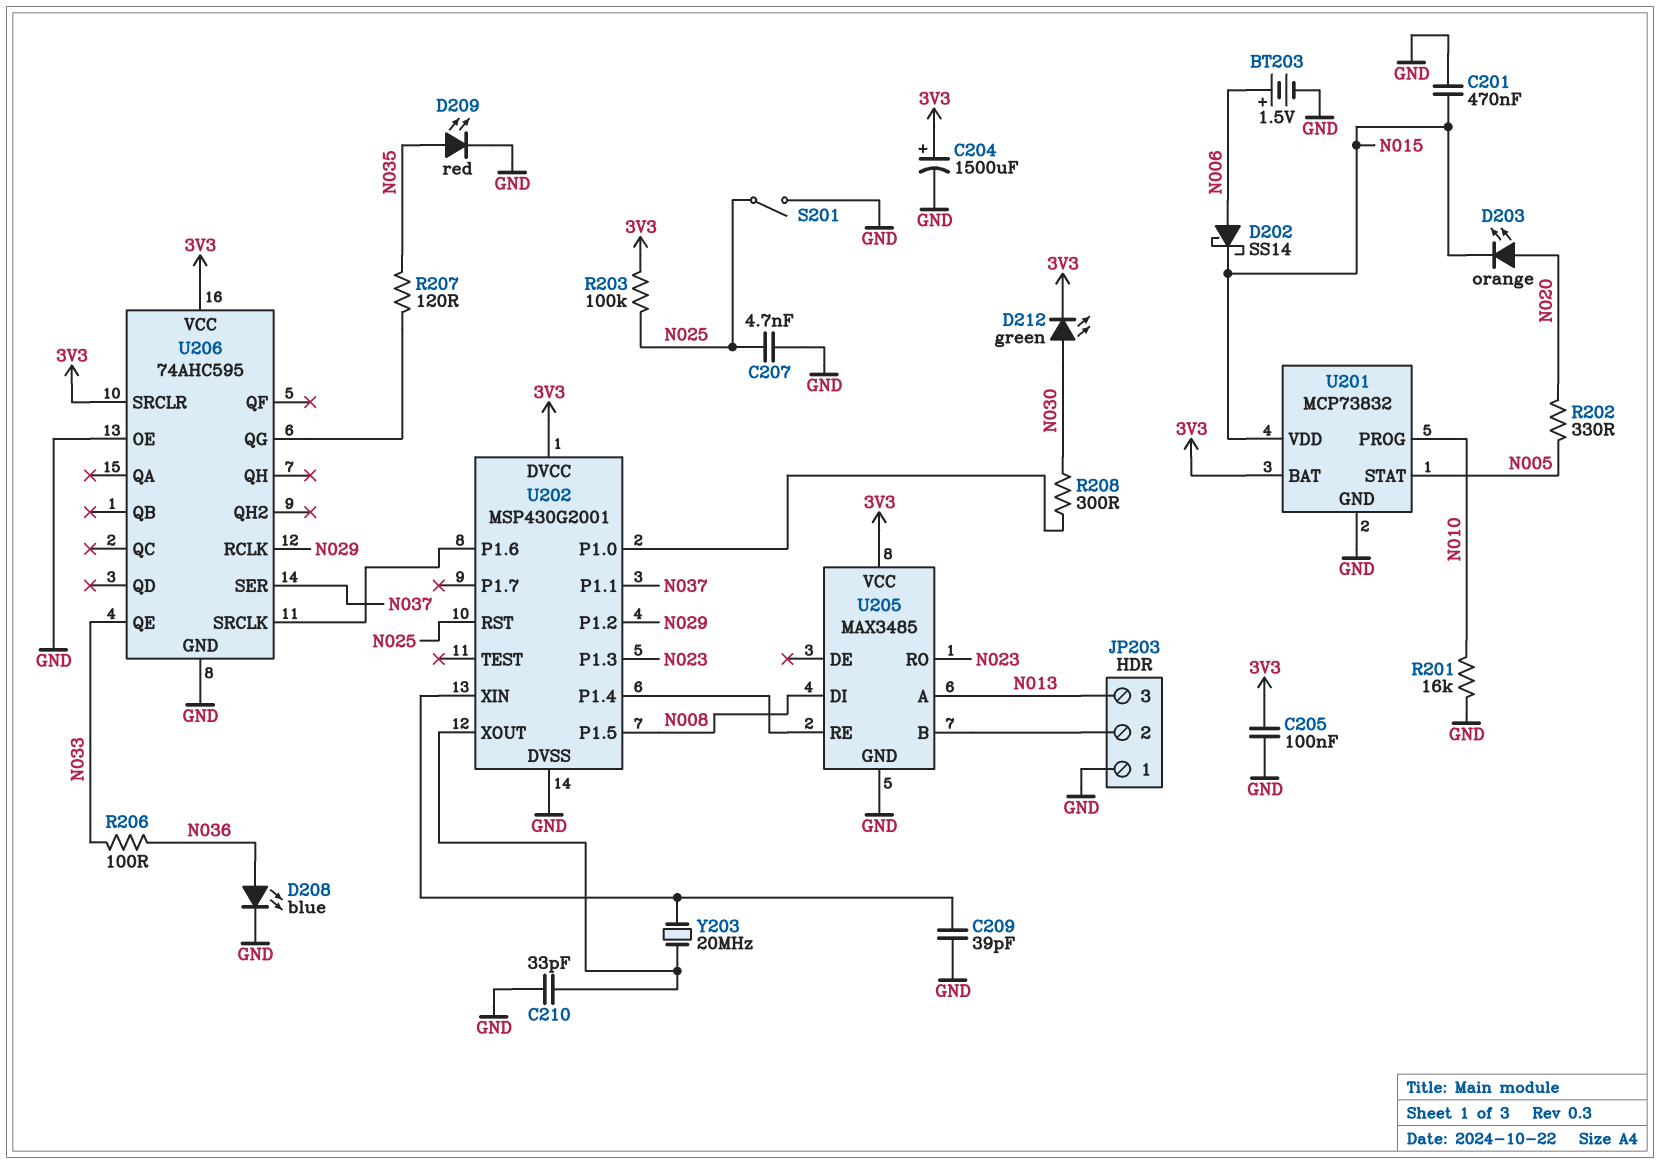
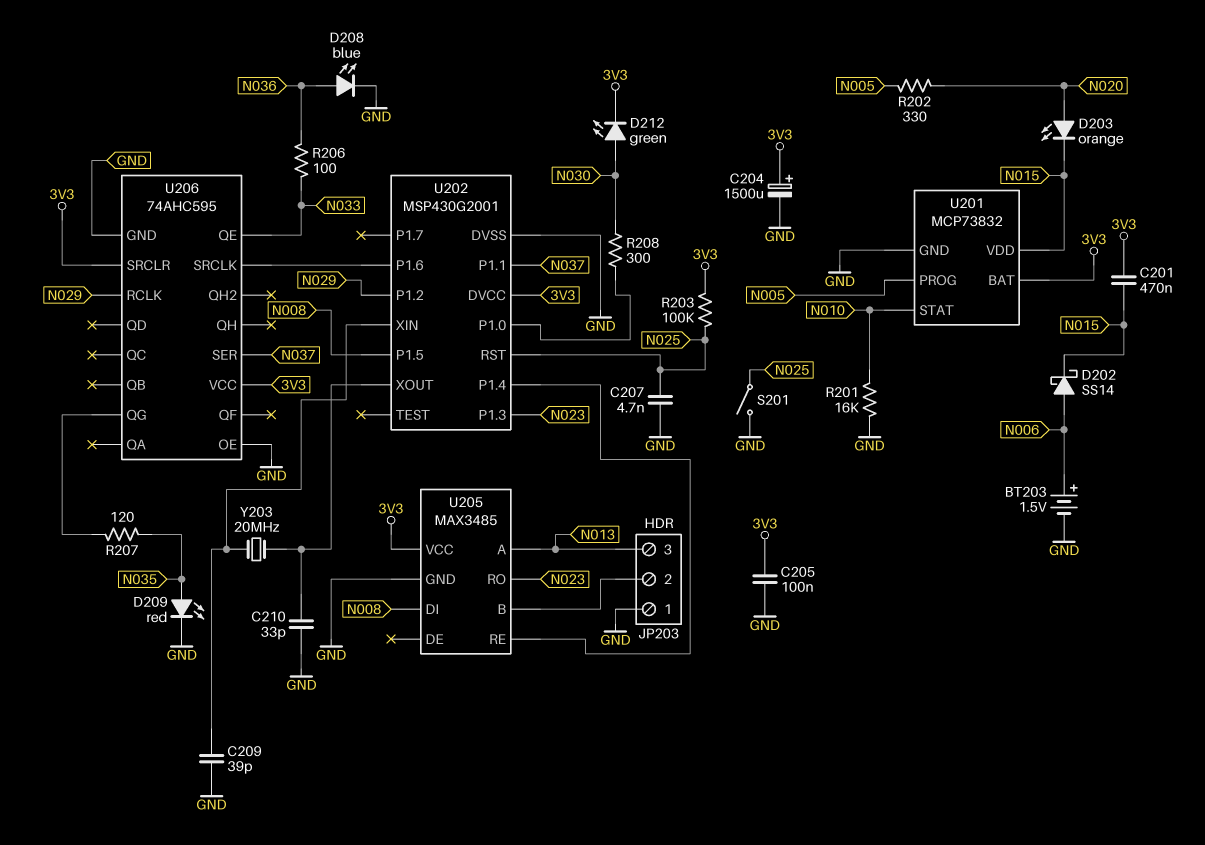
C201: 470nF (GND, N015) -> 470nF (3V3, N015)
U201 pin PROG: N010 -> N005
U201 pin STAT: N005 -> N010

